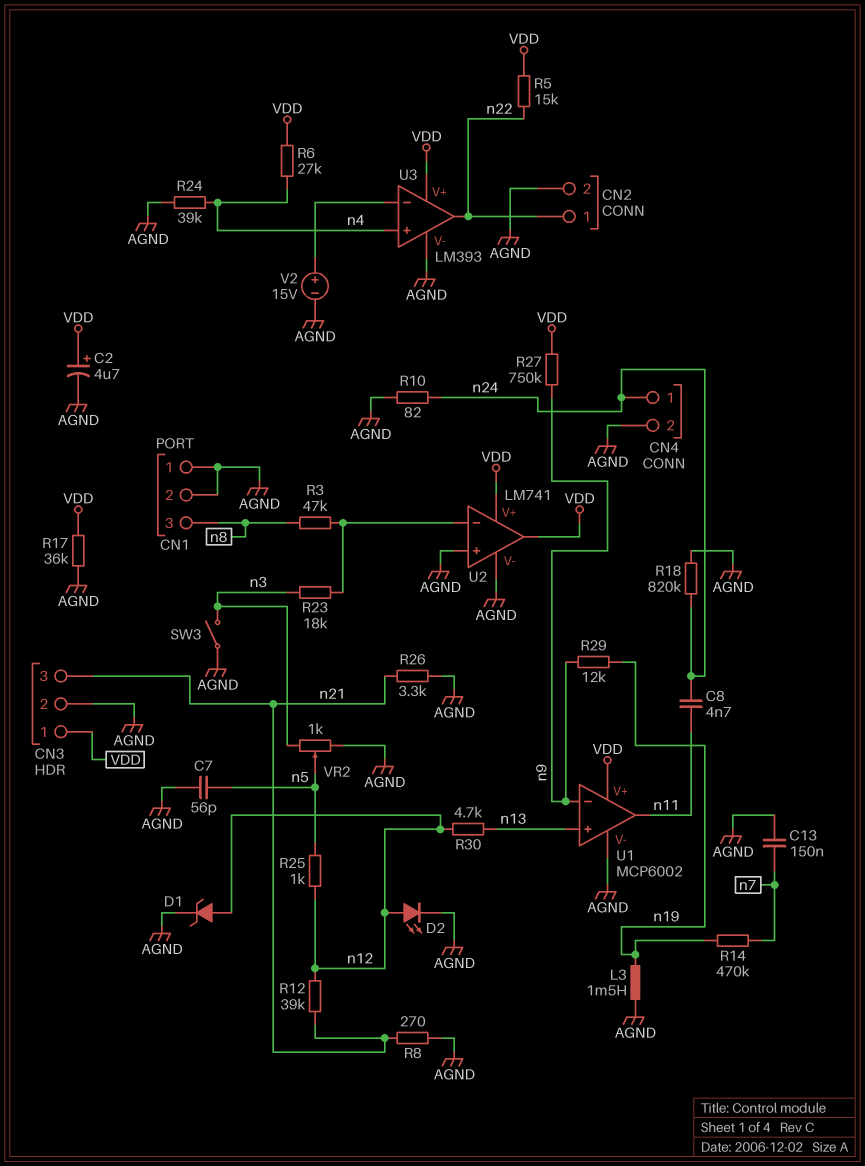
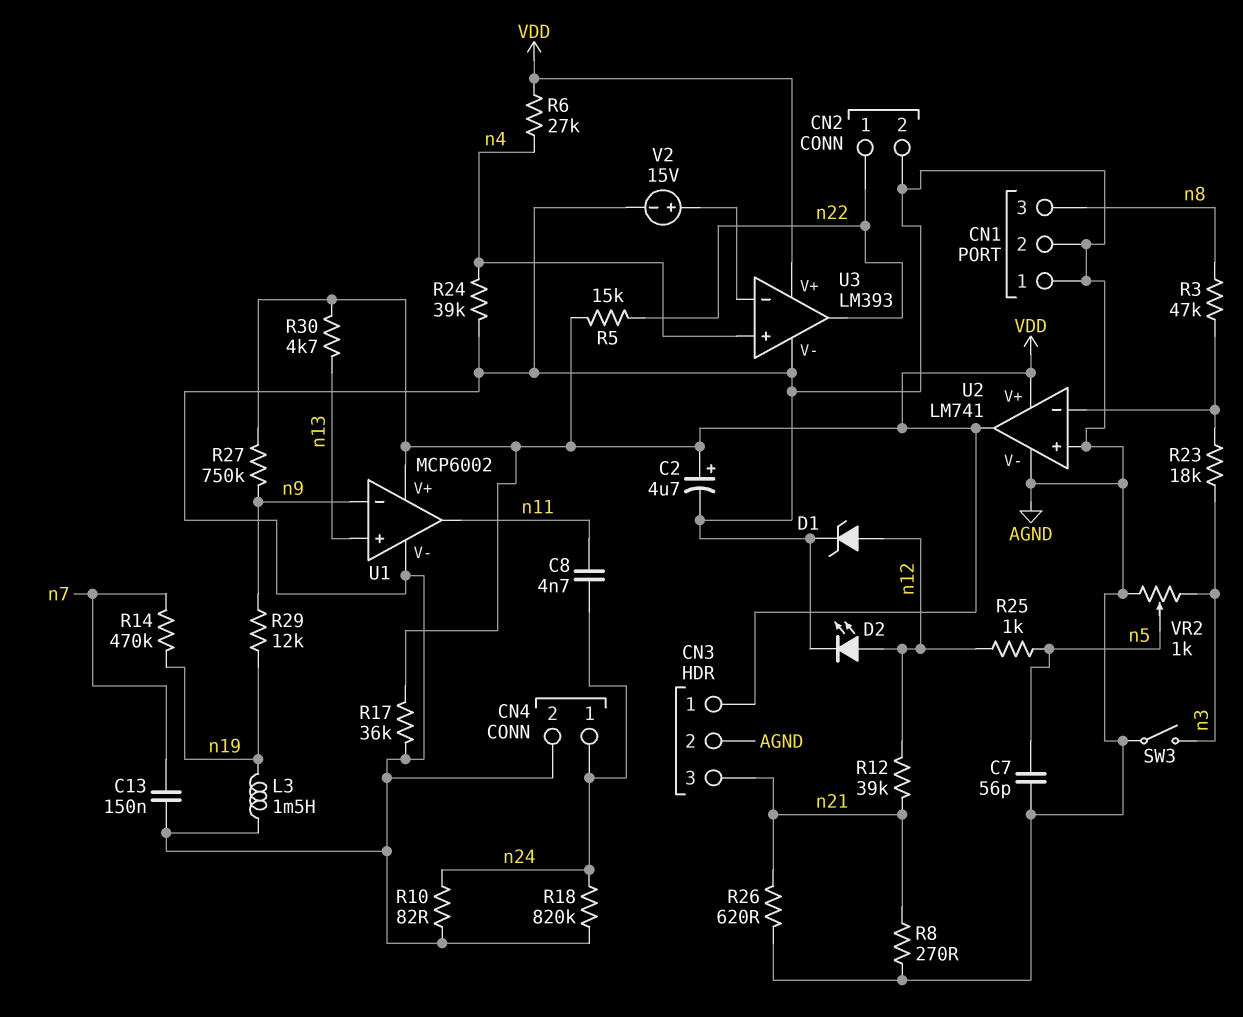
R26: 3.3k (AGND, n21) -> 620 (AGND, n21)
R30: 4.7k (n12, n13) -> 4.7k (VDD, n13)

